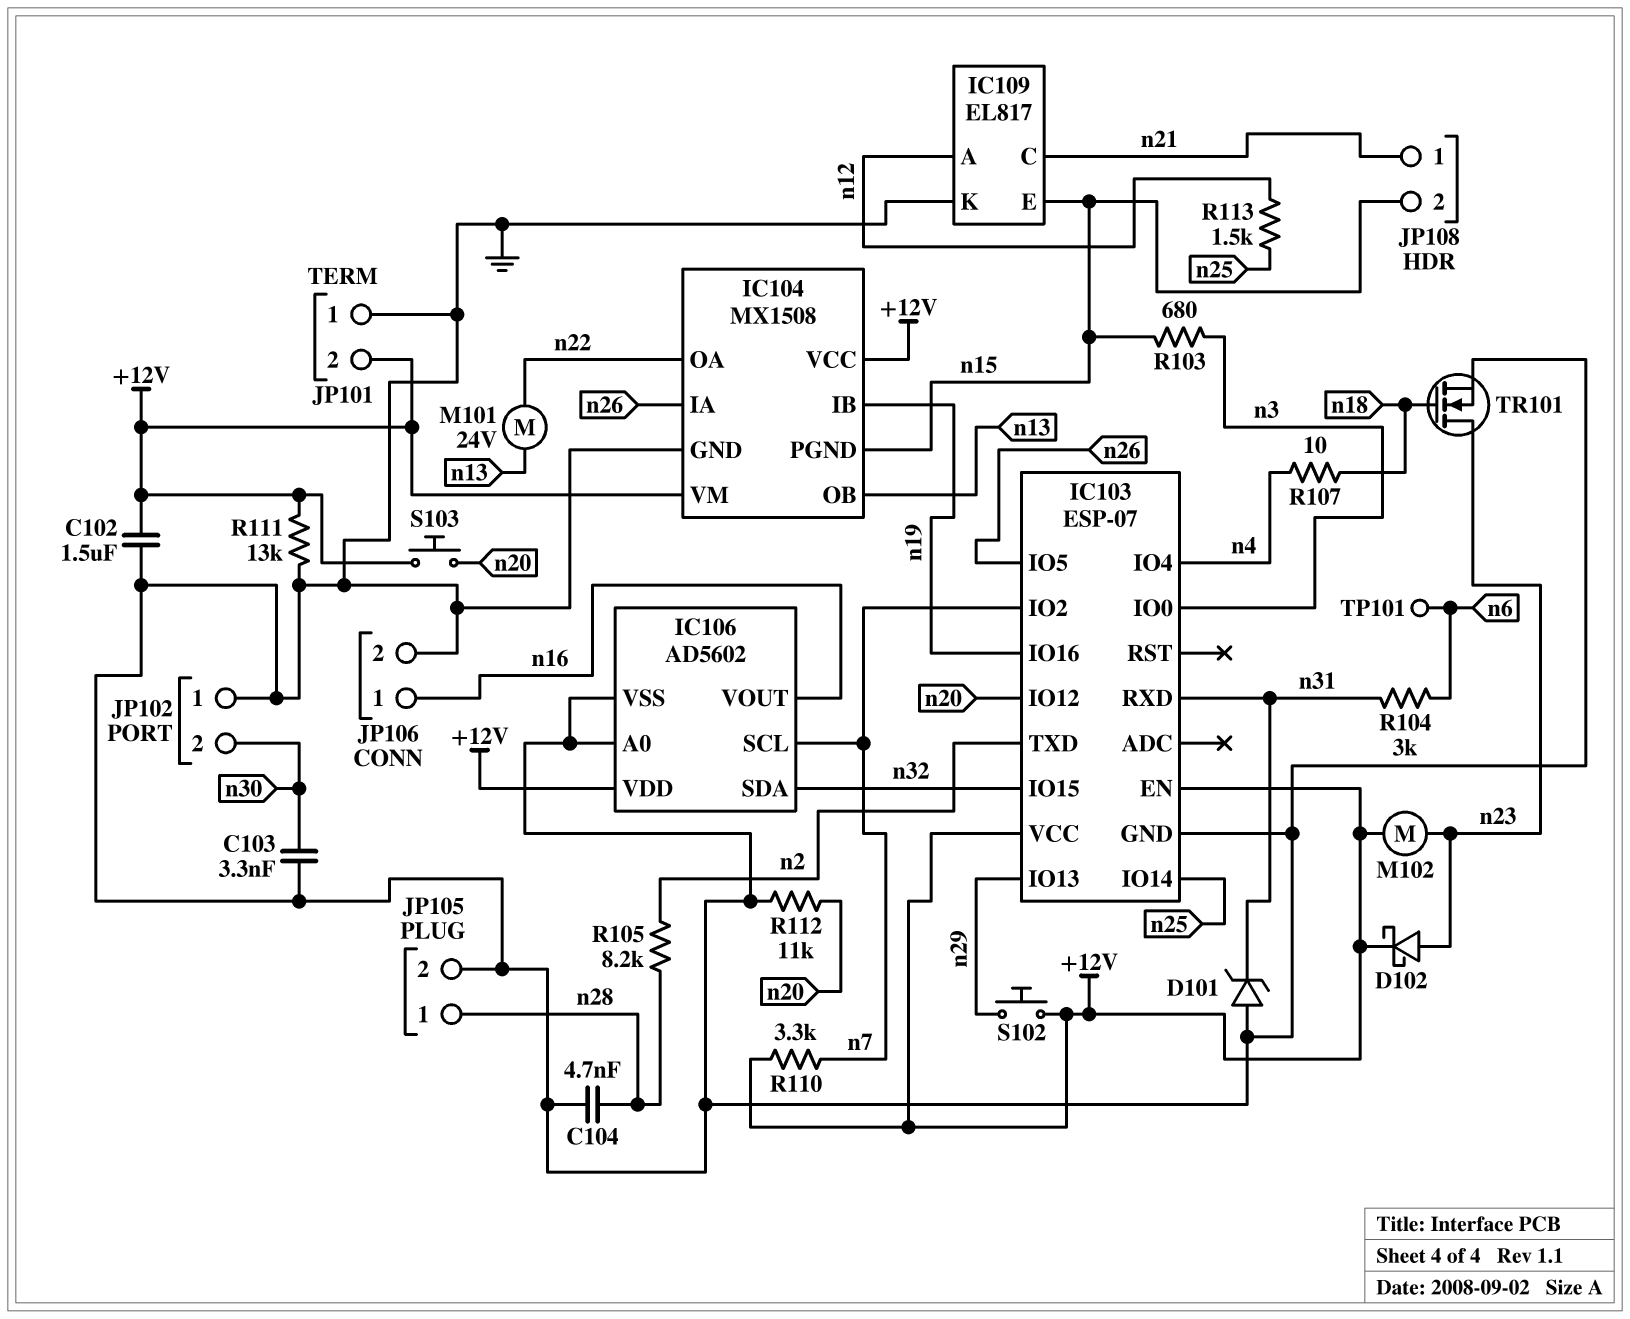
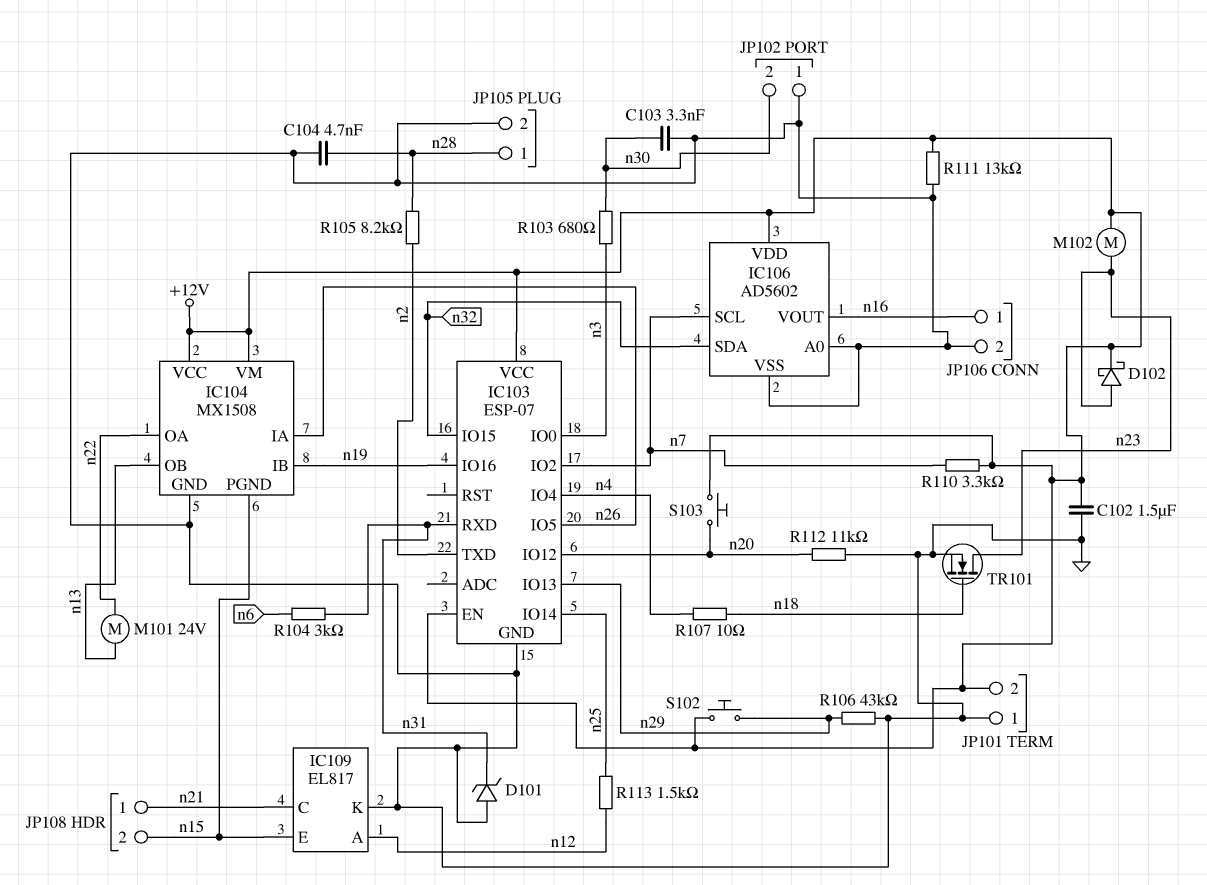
R103: 680 (n3, n15) -> 680 (n3, n30)
R106: none -> 43k (GND, n29)
TP101: test point (n6) -> none

